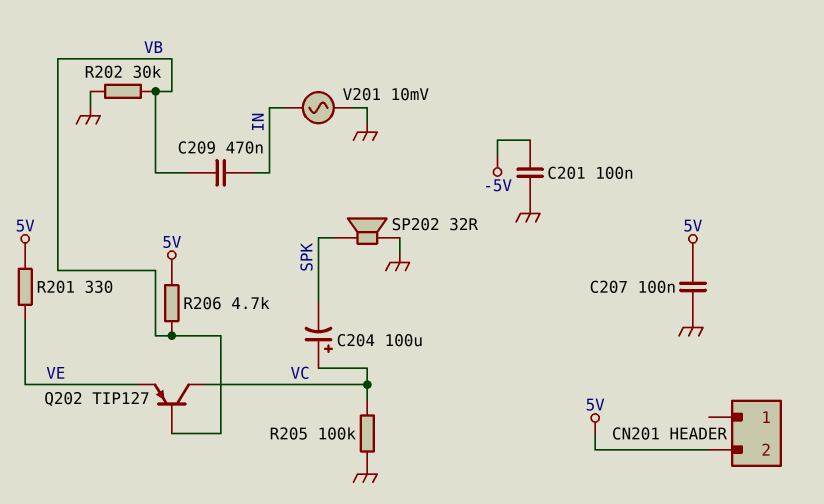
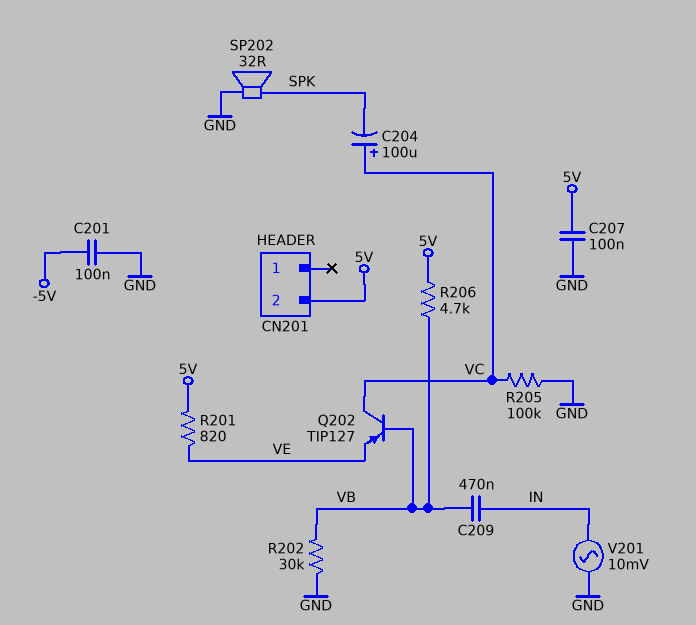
R201: 330 (5V, VE) -> 820 (5V, VE)

